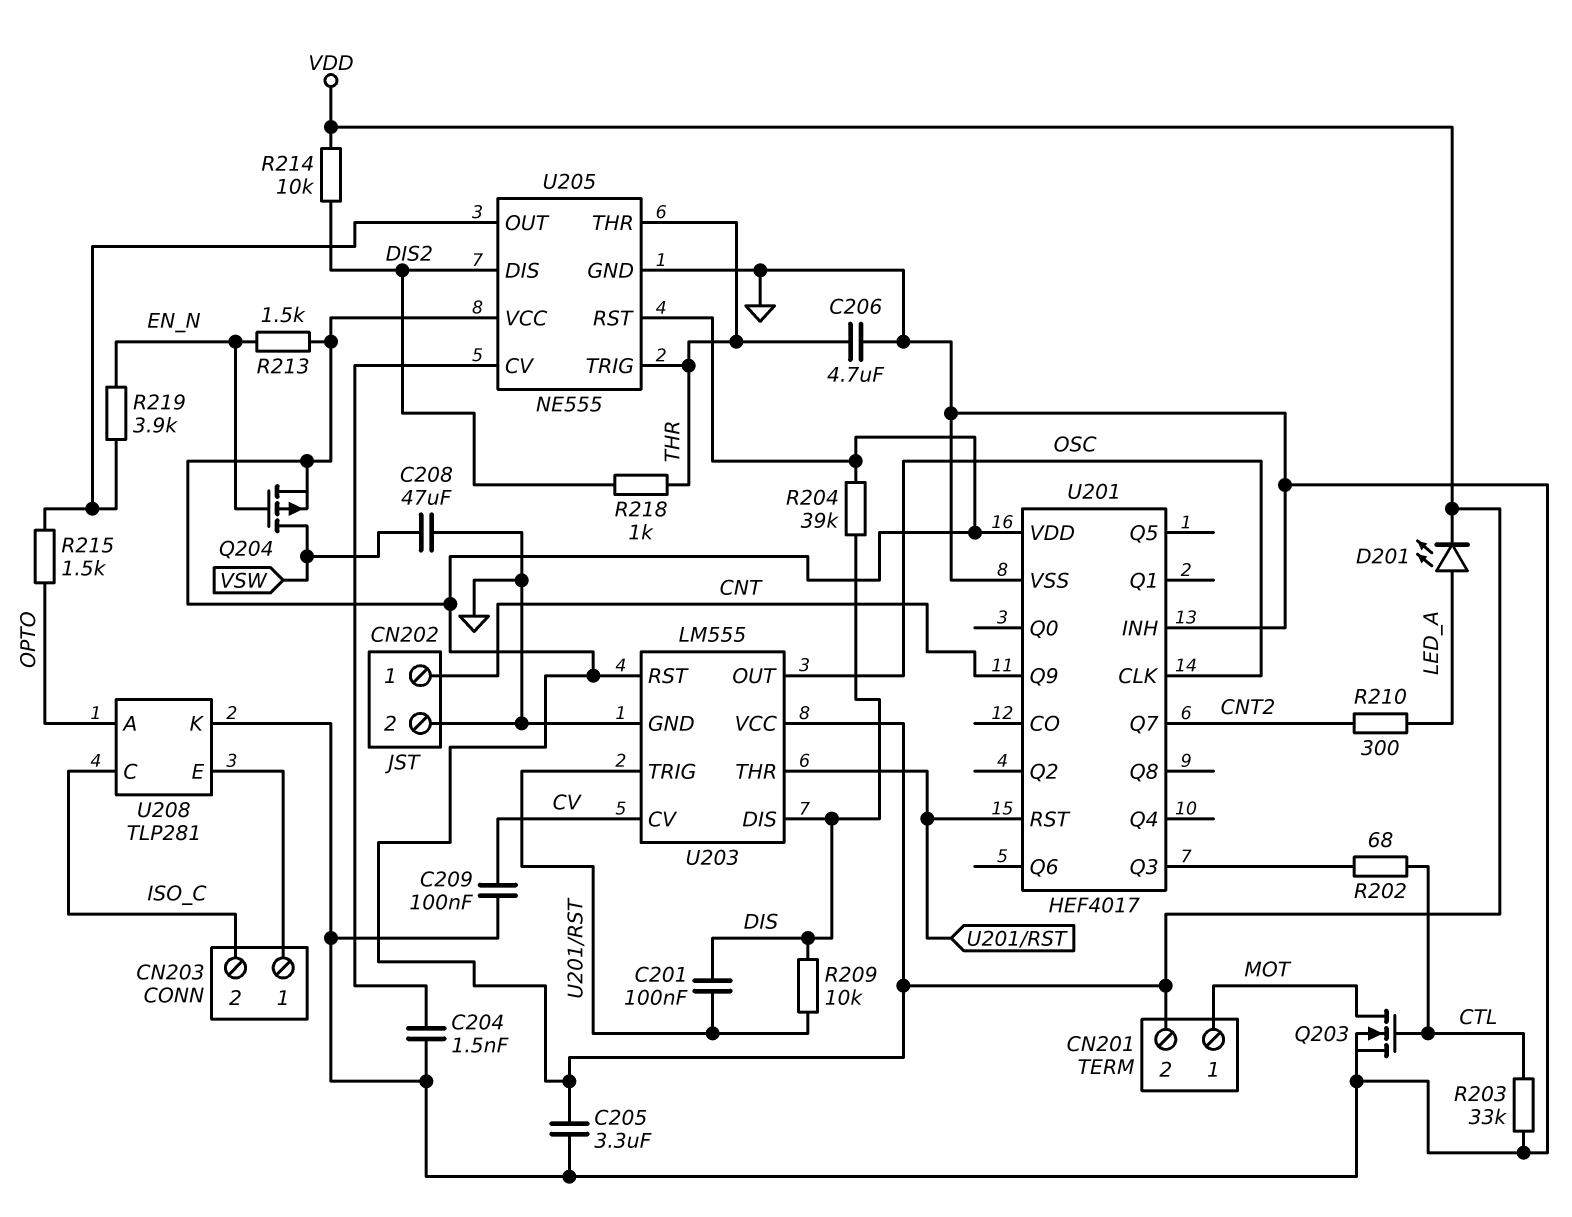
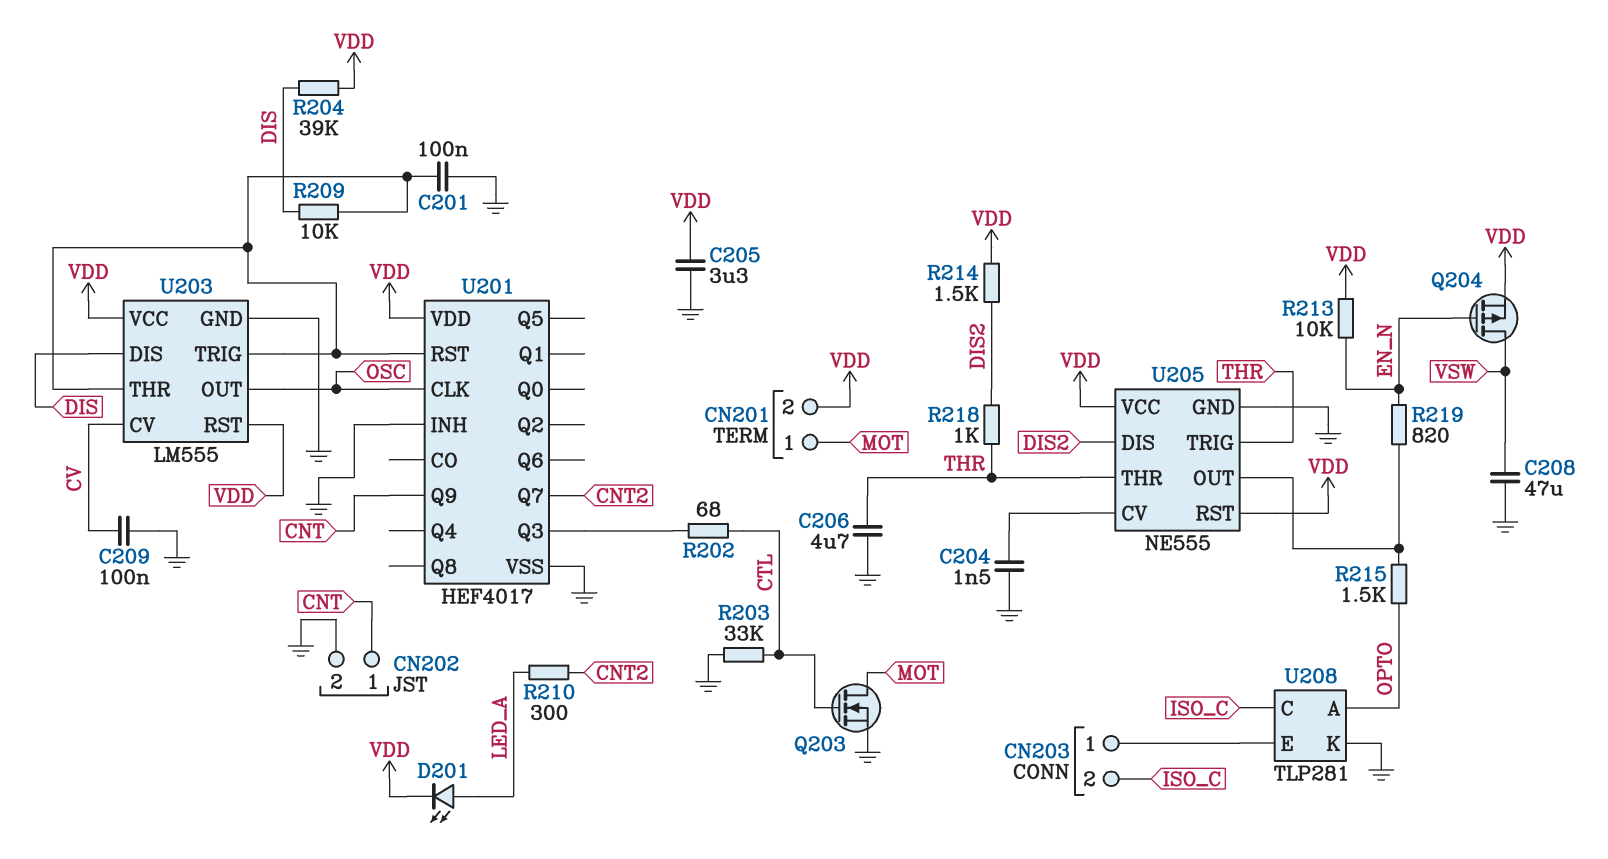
C201: 100nF (DIS, U201/RST) -> 100nF (GND, U201/RST)
R213: 1.5k (EN_N, VDD) -> 10k (EN_N, VDD)
R214: 10k (DIS2, VDD) -> 1.5k (DIS2, VDD)
R219: 3.9k (EN_N, U205/OUT) -> 820 (EN_N, U205/OUT)

